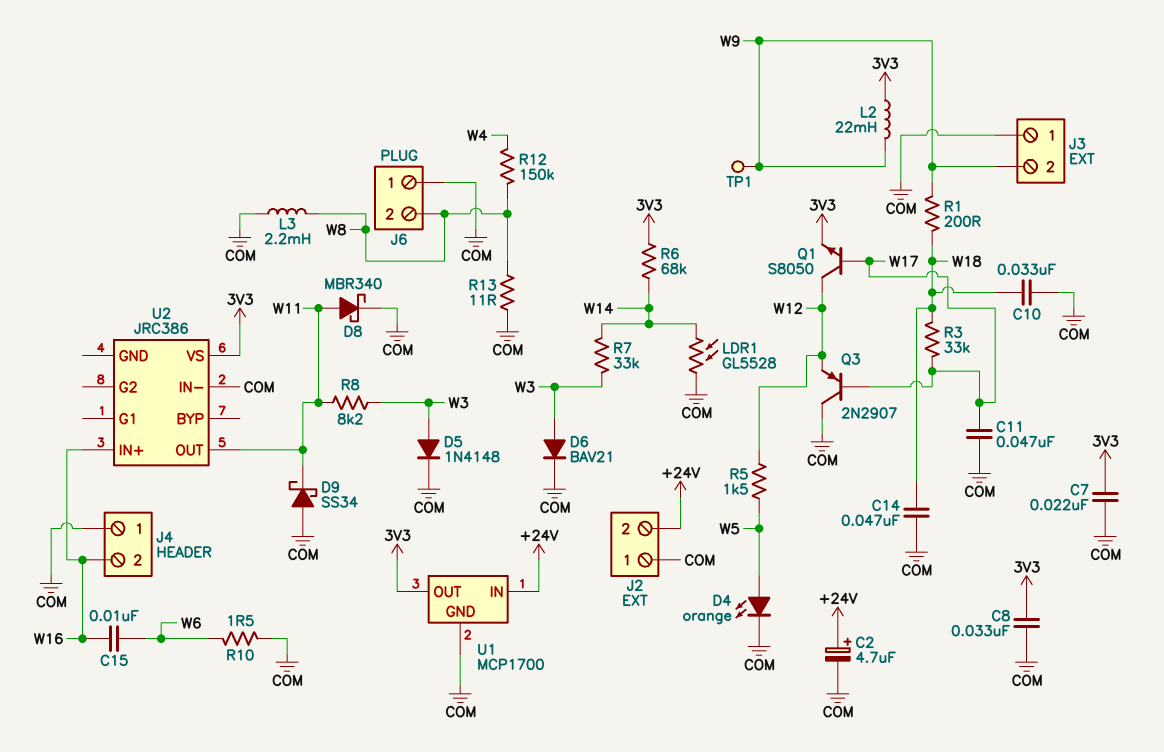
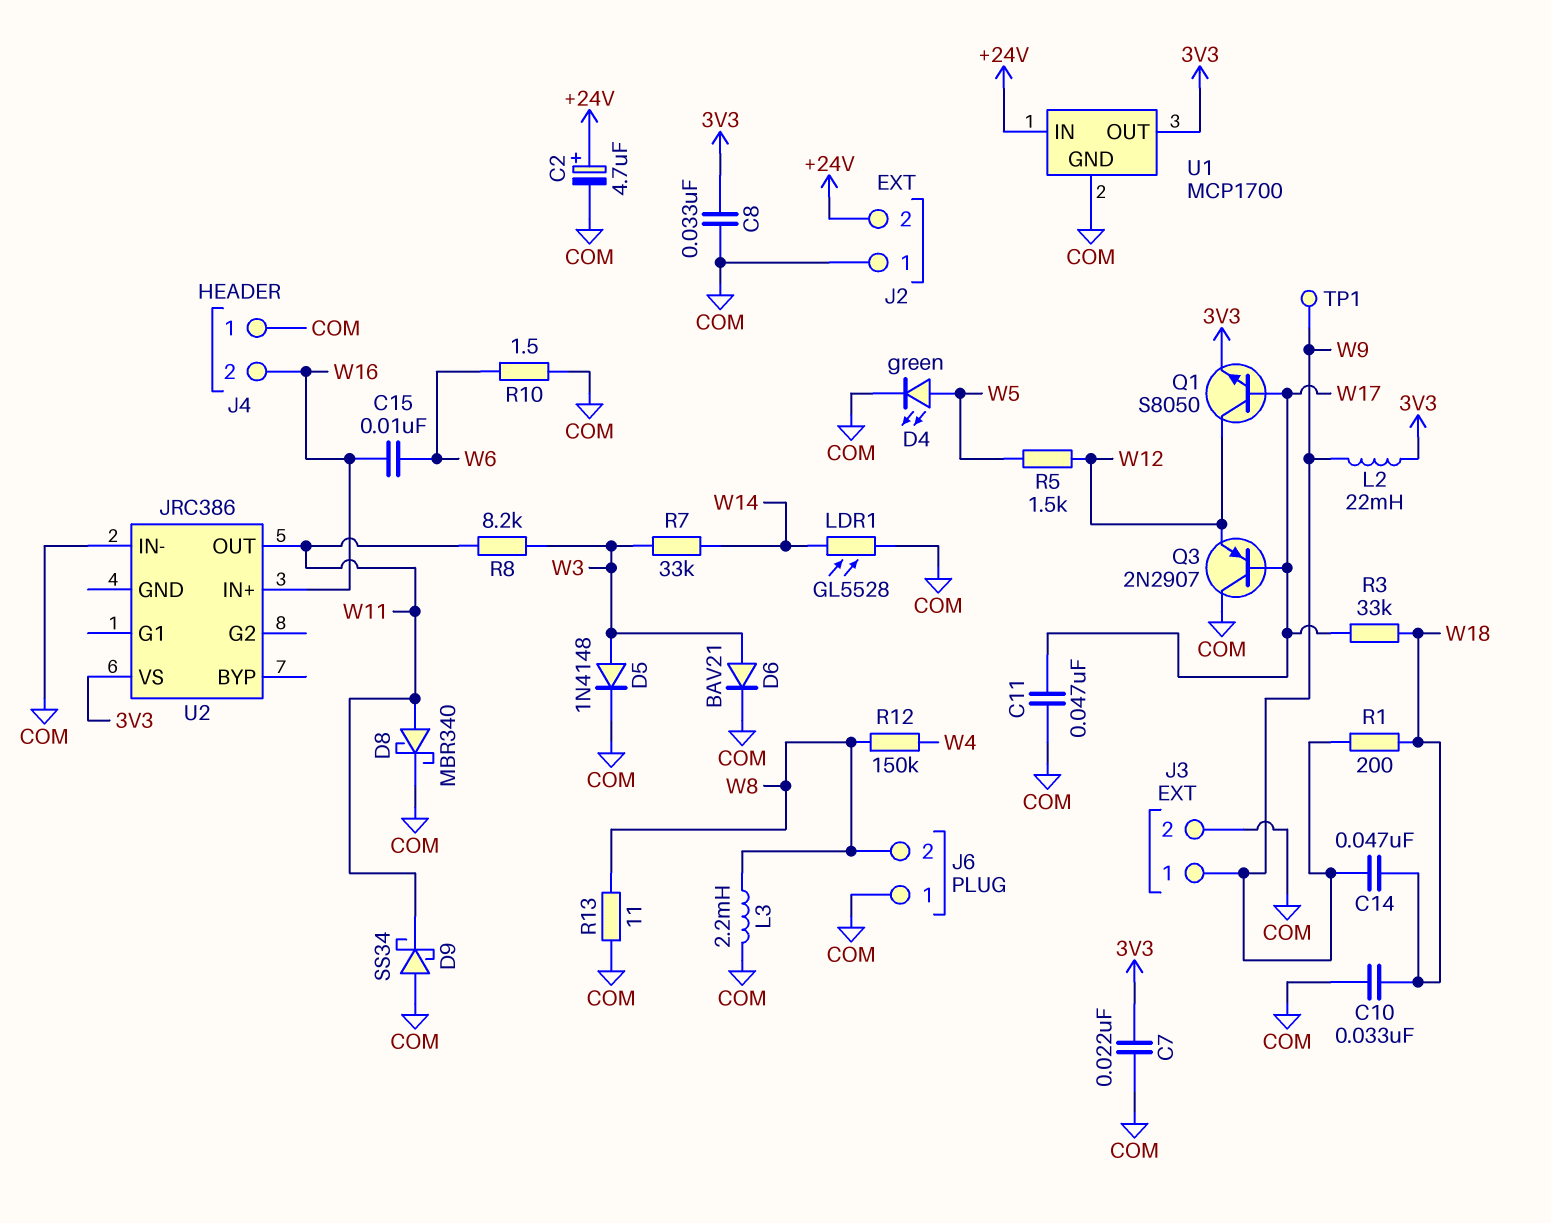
C14: 47nF (COM, W18) -> 47nF (W9, W18)
D4: LED orange (A W5, K COM) -> LED green (A W5, K COM)
J3 pin 1: COM -> W9
J3 pin 2: W9 -> COM
R6: 68k (3V3, W14) -> none

